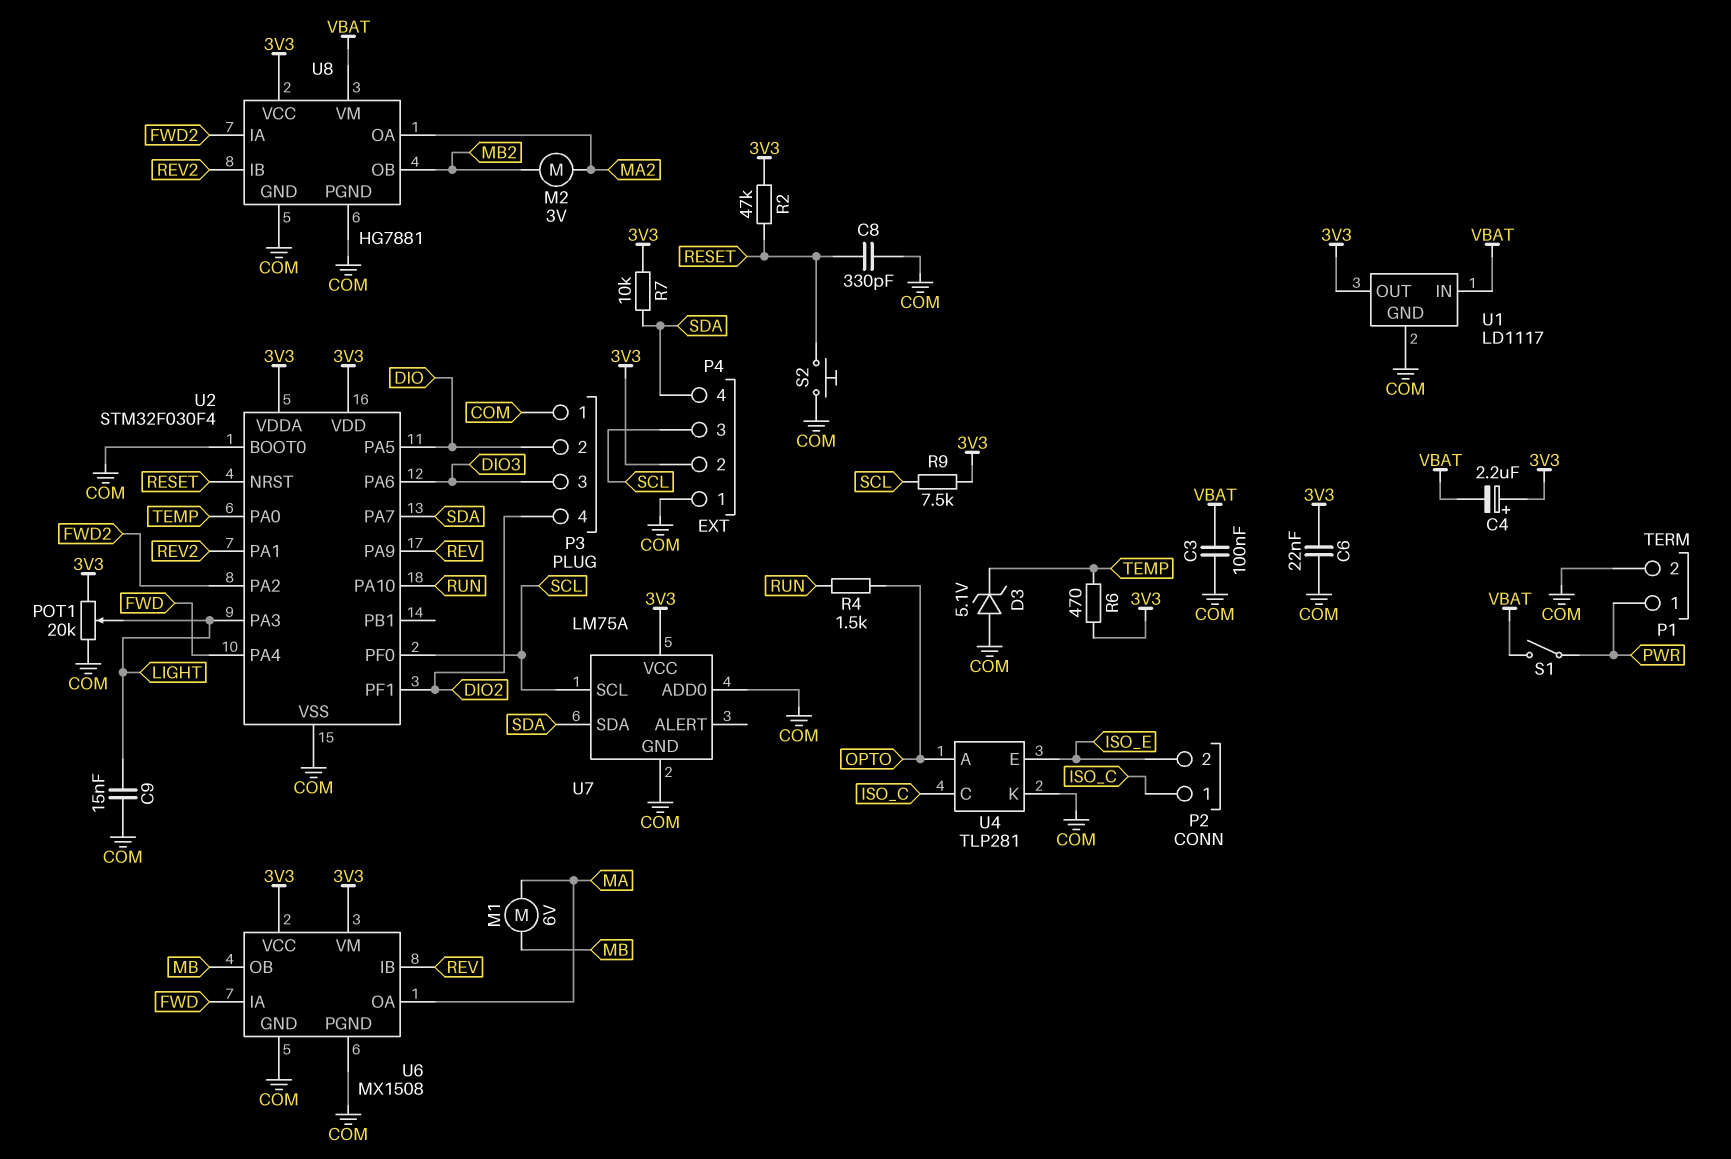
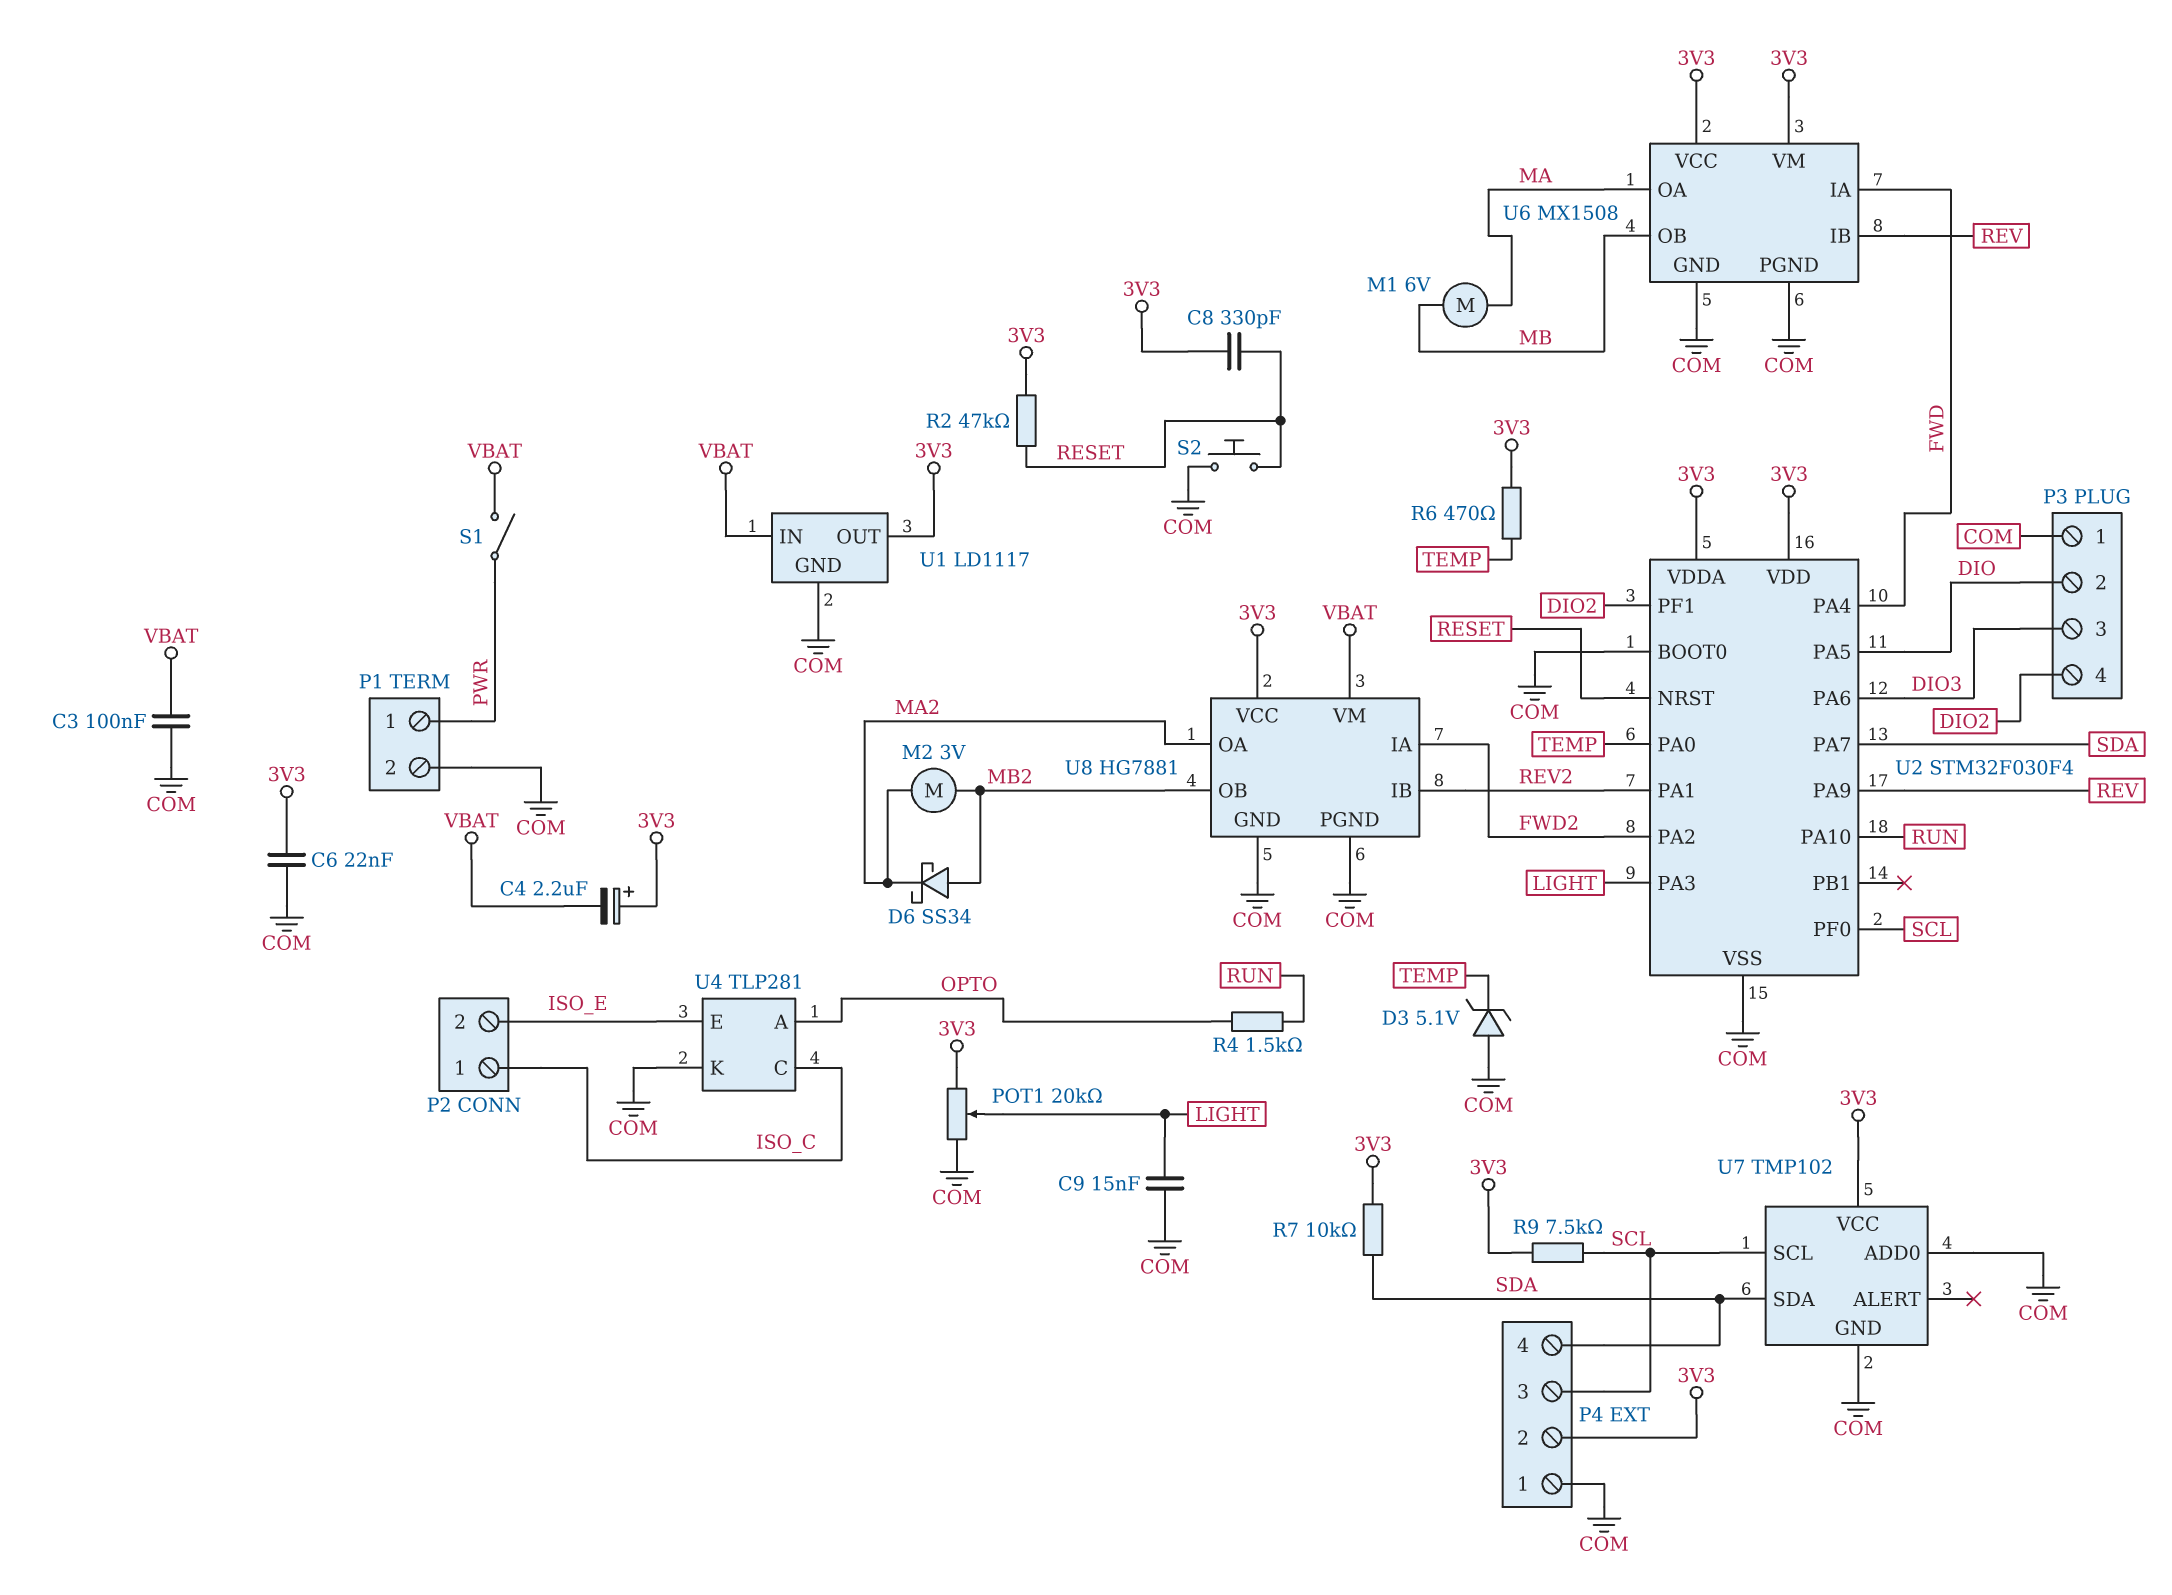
C8: 330pF (COM, RESET) -> 330pF (3V3, RESET)
D6: none -> schottky SS34 (A MB2, K MA2)
U7: LM75A -> TMP102

